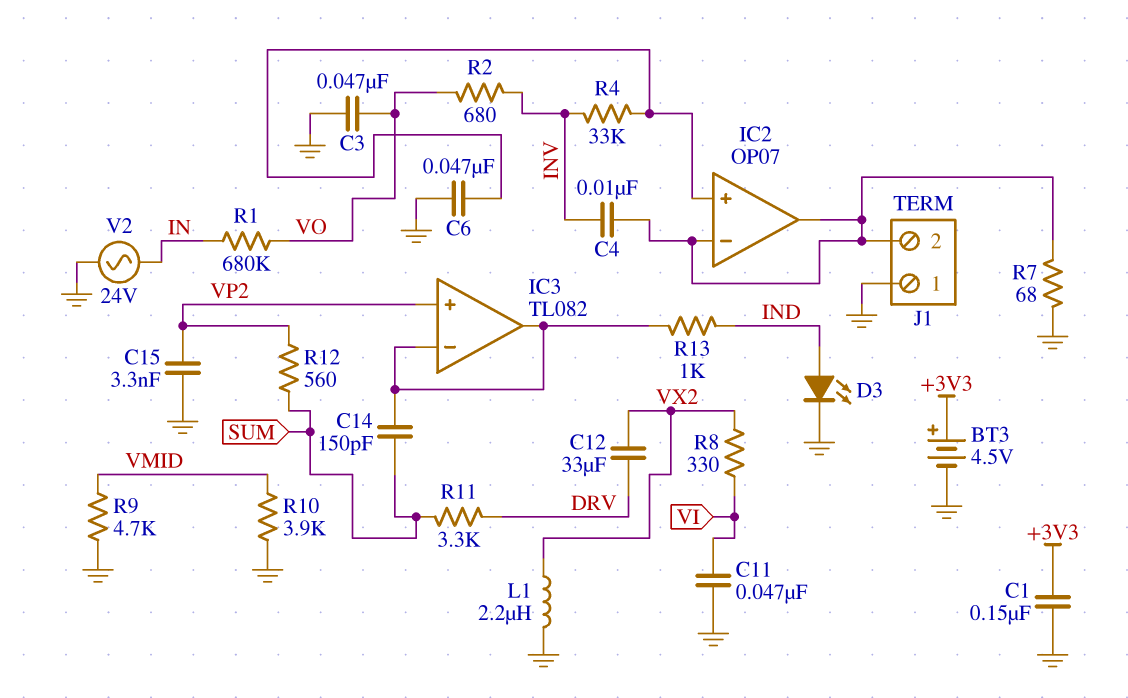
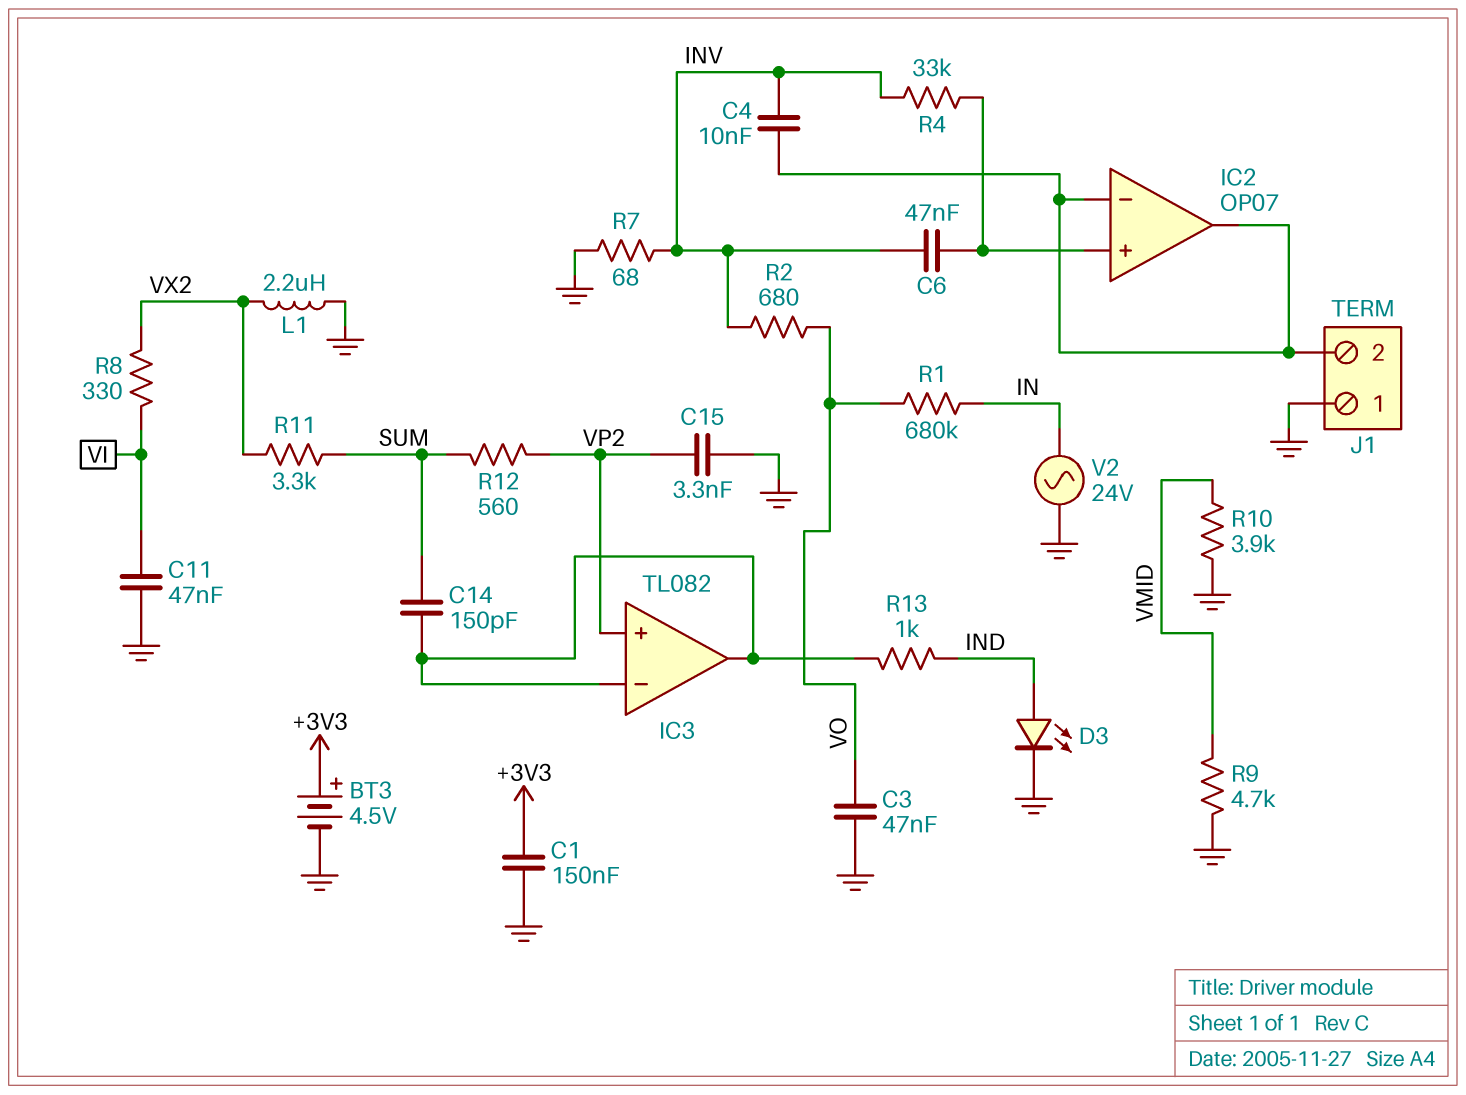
C6: 47nF (GND, IC2/in+) -> 47nF (IC2/in+, INV)
C12: 33uF (DRV, VX2) -> none
R7: 68 (GND, IC2/in-) -> 68 (GND, INV)
R11: 3.3k (DRV, SUM) -> 3.3k (SUM, VX2)

